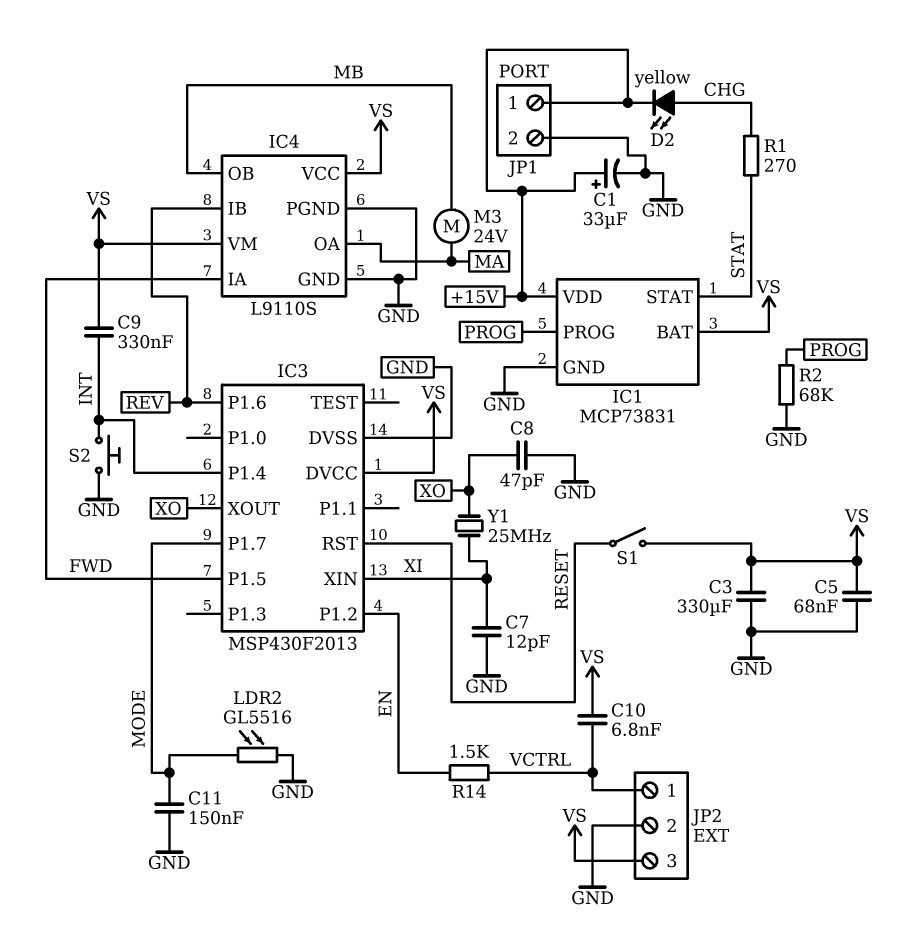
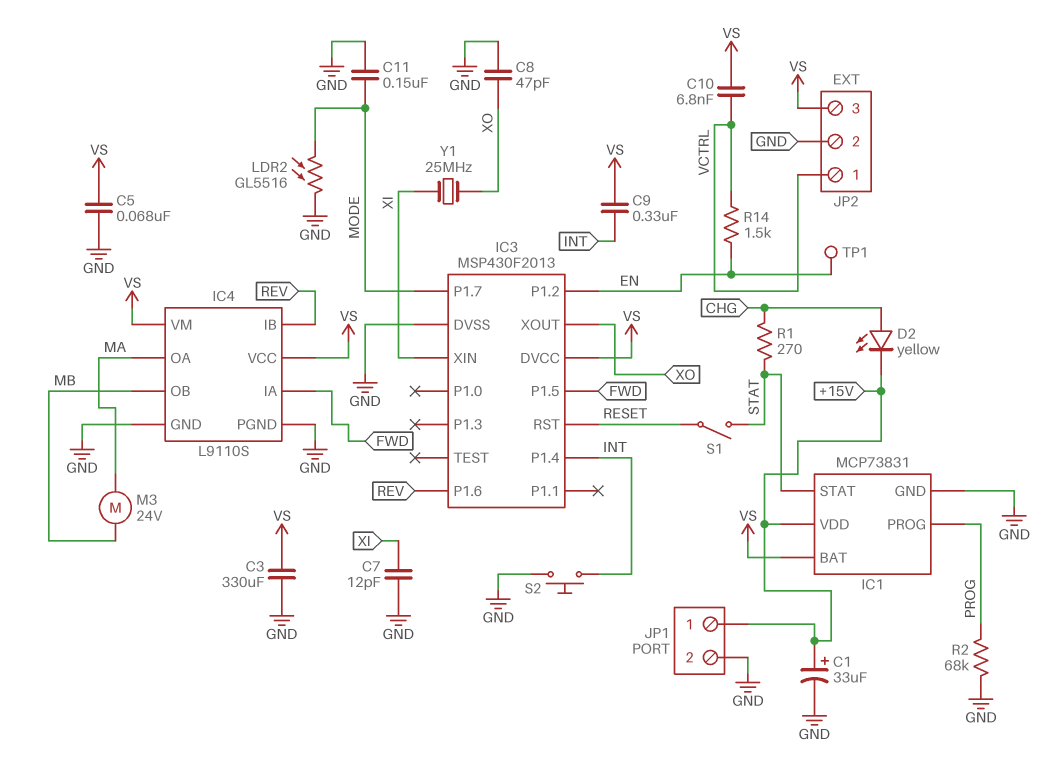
S1: switch (RESET, VS) -> switch (RESET, STAT)
TP1: none -> test point (EN)

